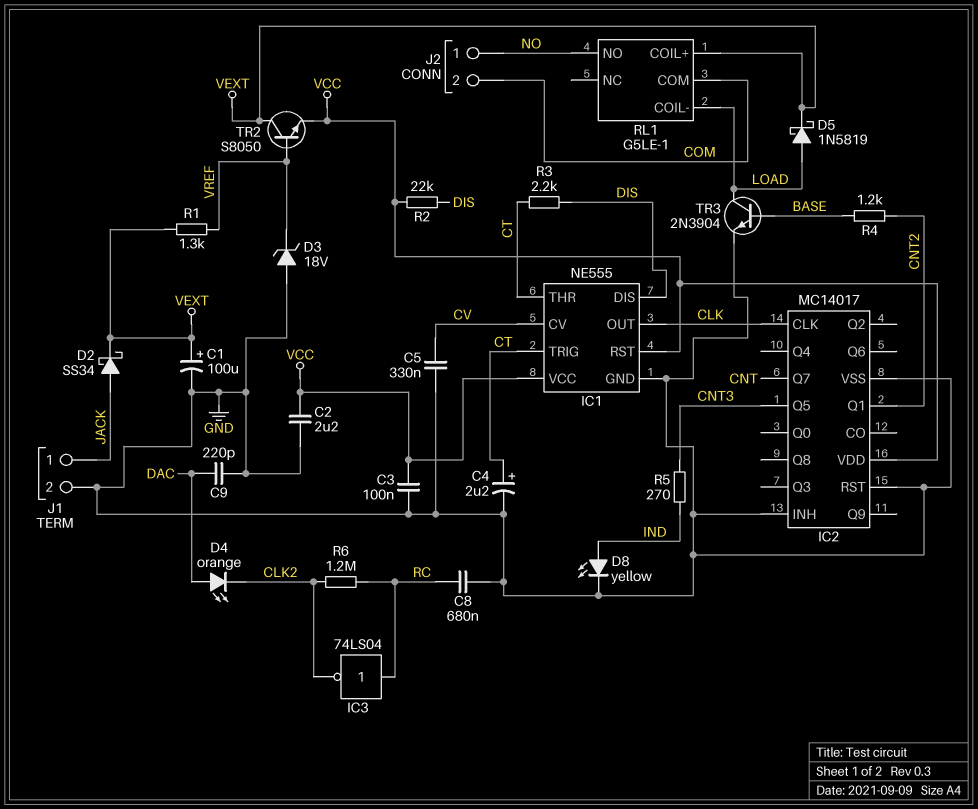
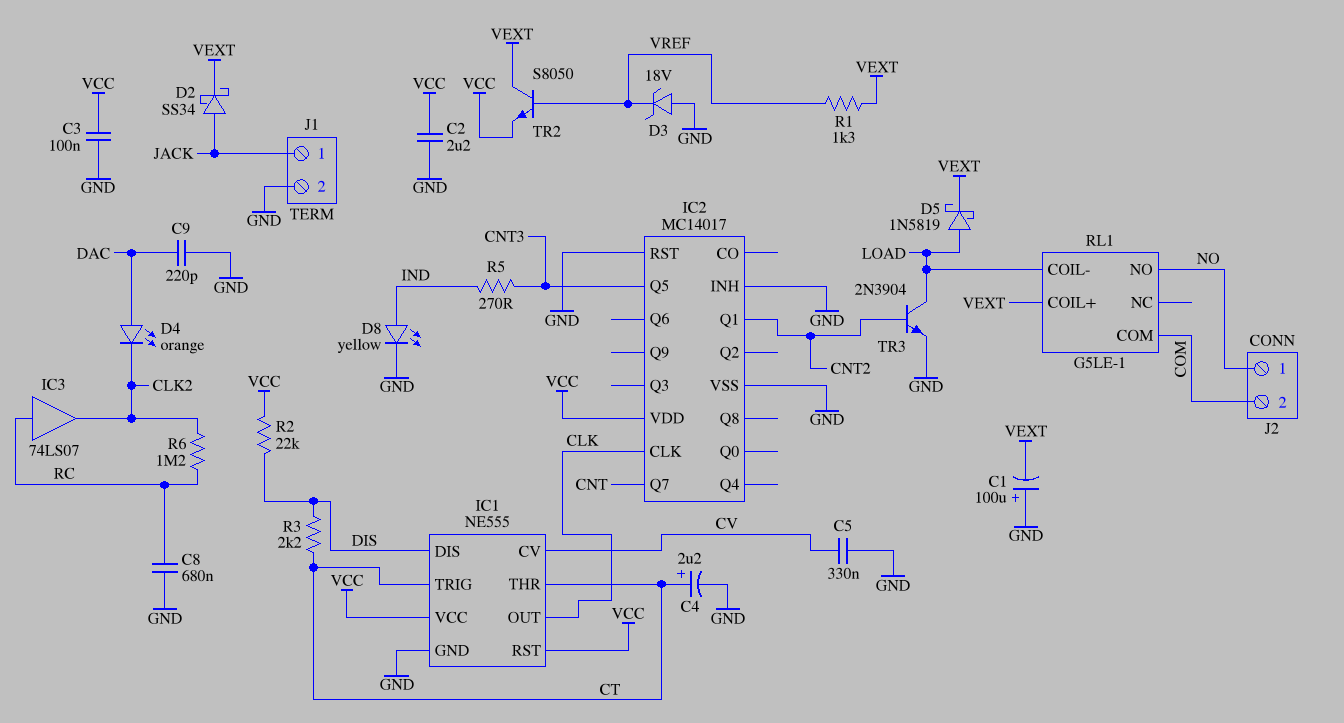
C1: 100uF (plus VEXT, minus GND) -> 100uF (plus GND, minus VEXT)
IC3: NOT 74LS04 (in RC, out CLK2) -> buffer 74LS07 (in RC, out CLK2)
R4: 1.2k (BASE, CNT2) -> none
TR3: NPN 2N3904 (B BASE, C LOAD, E GND) -> NPN 2N3904 (B CNT2, C LOAD, E GND)

